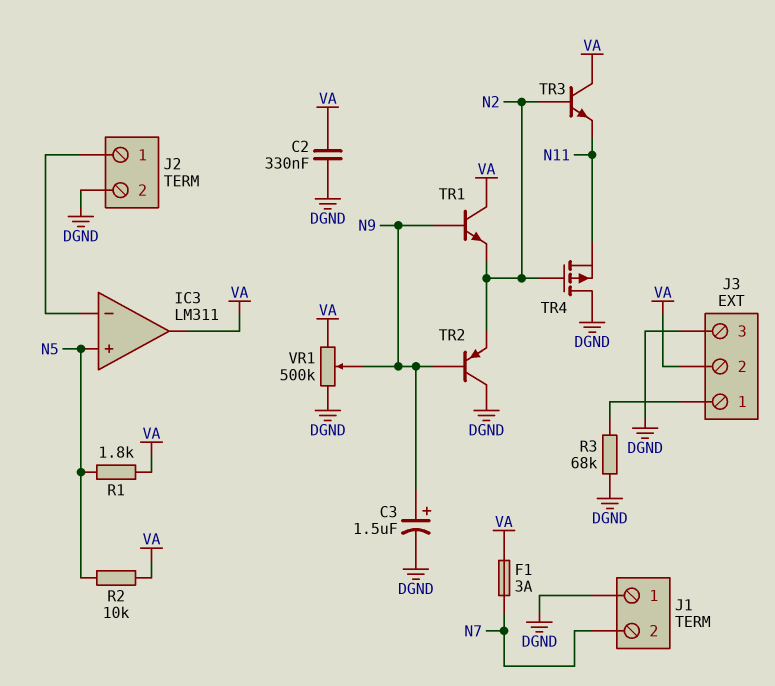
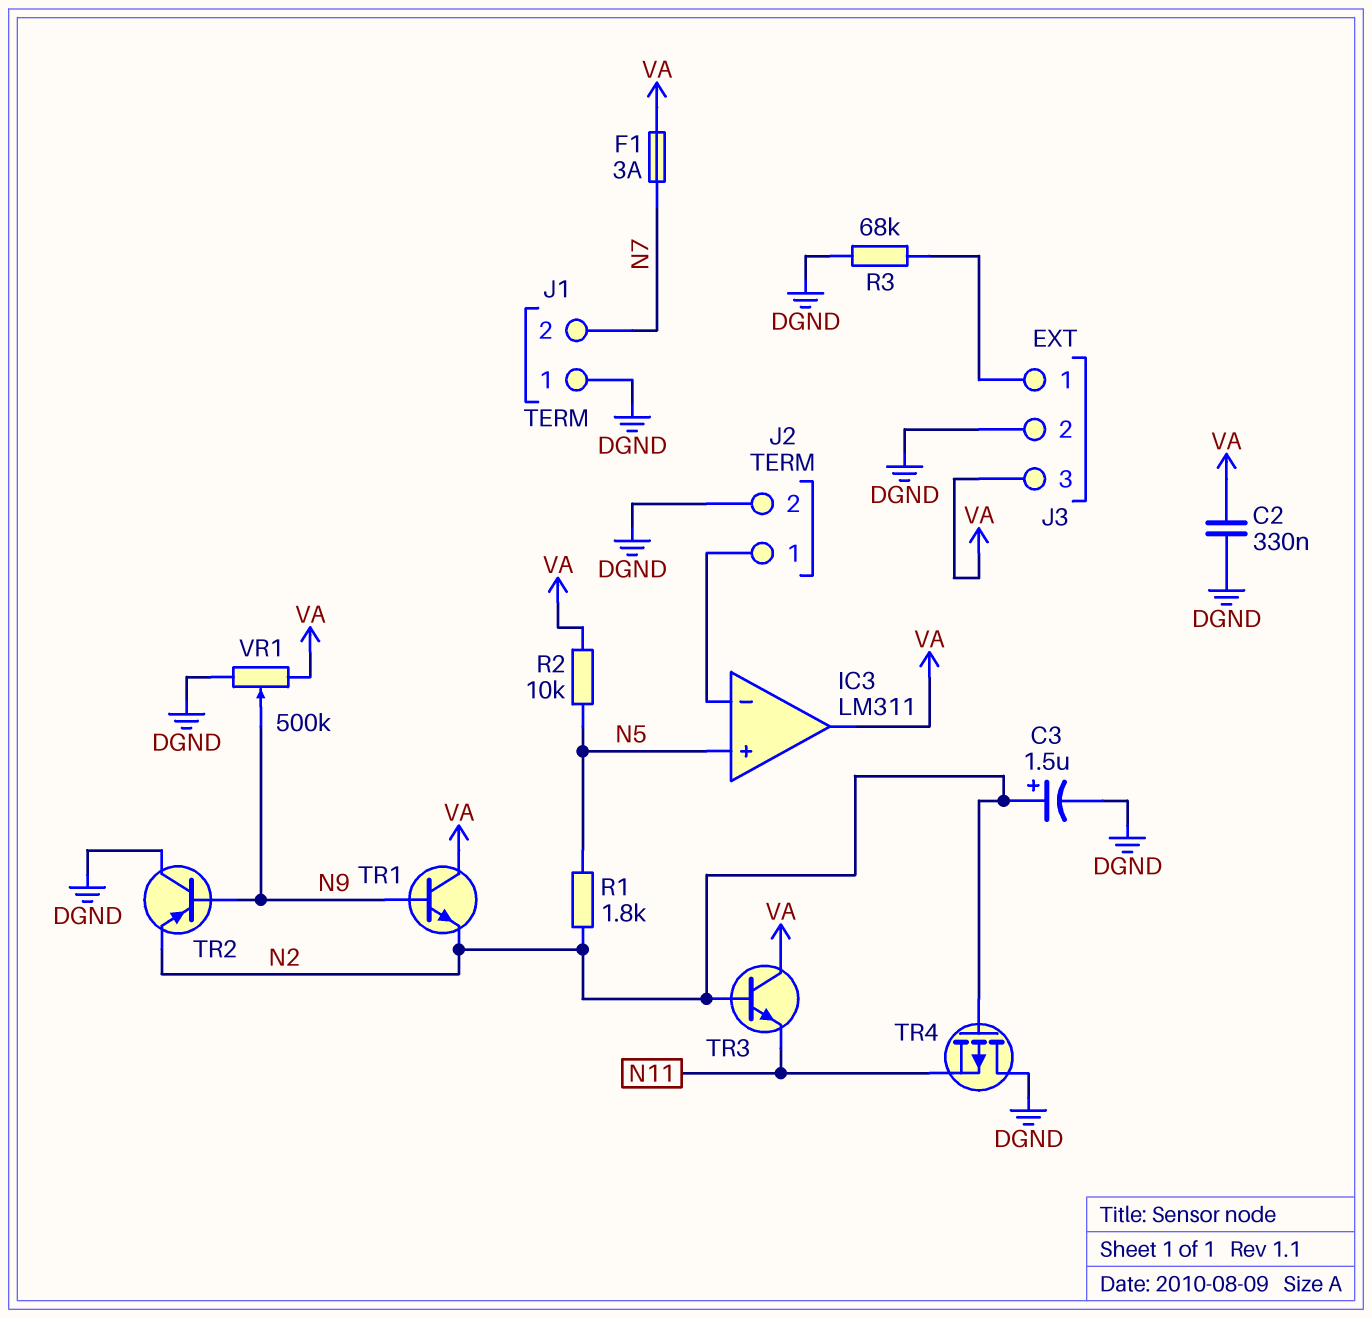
C3: 1.5uF (plus N9, minus DGND) -> 1.5uF (plus N2, minus DGND)
J3 pin 2: VA -> DGND
J3 pin 3: DGND -> VA
R1: 1.8k (N5, VA) -> 1.8k (N2, N5)

